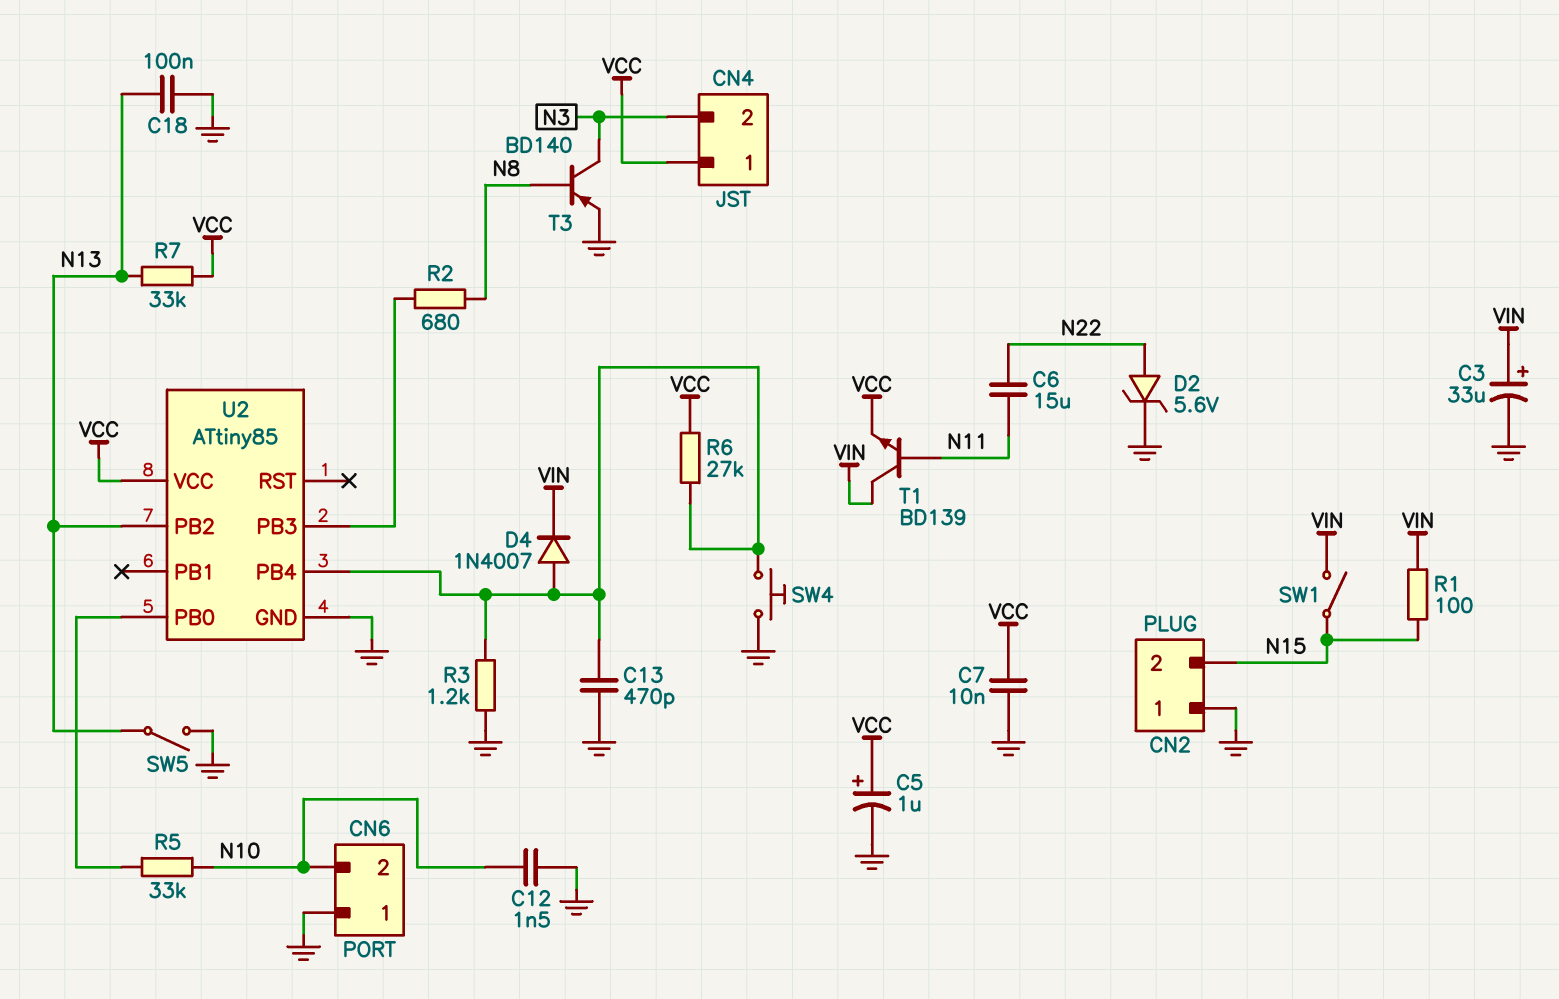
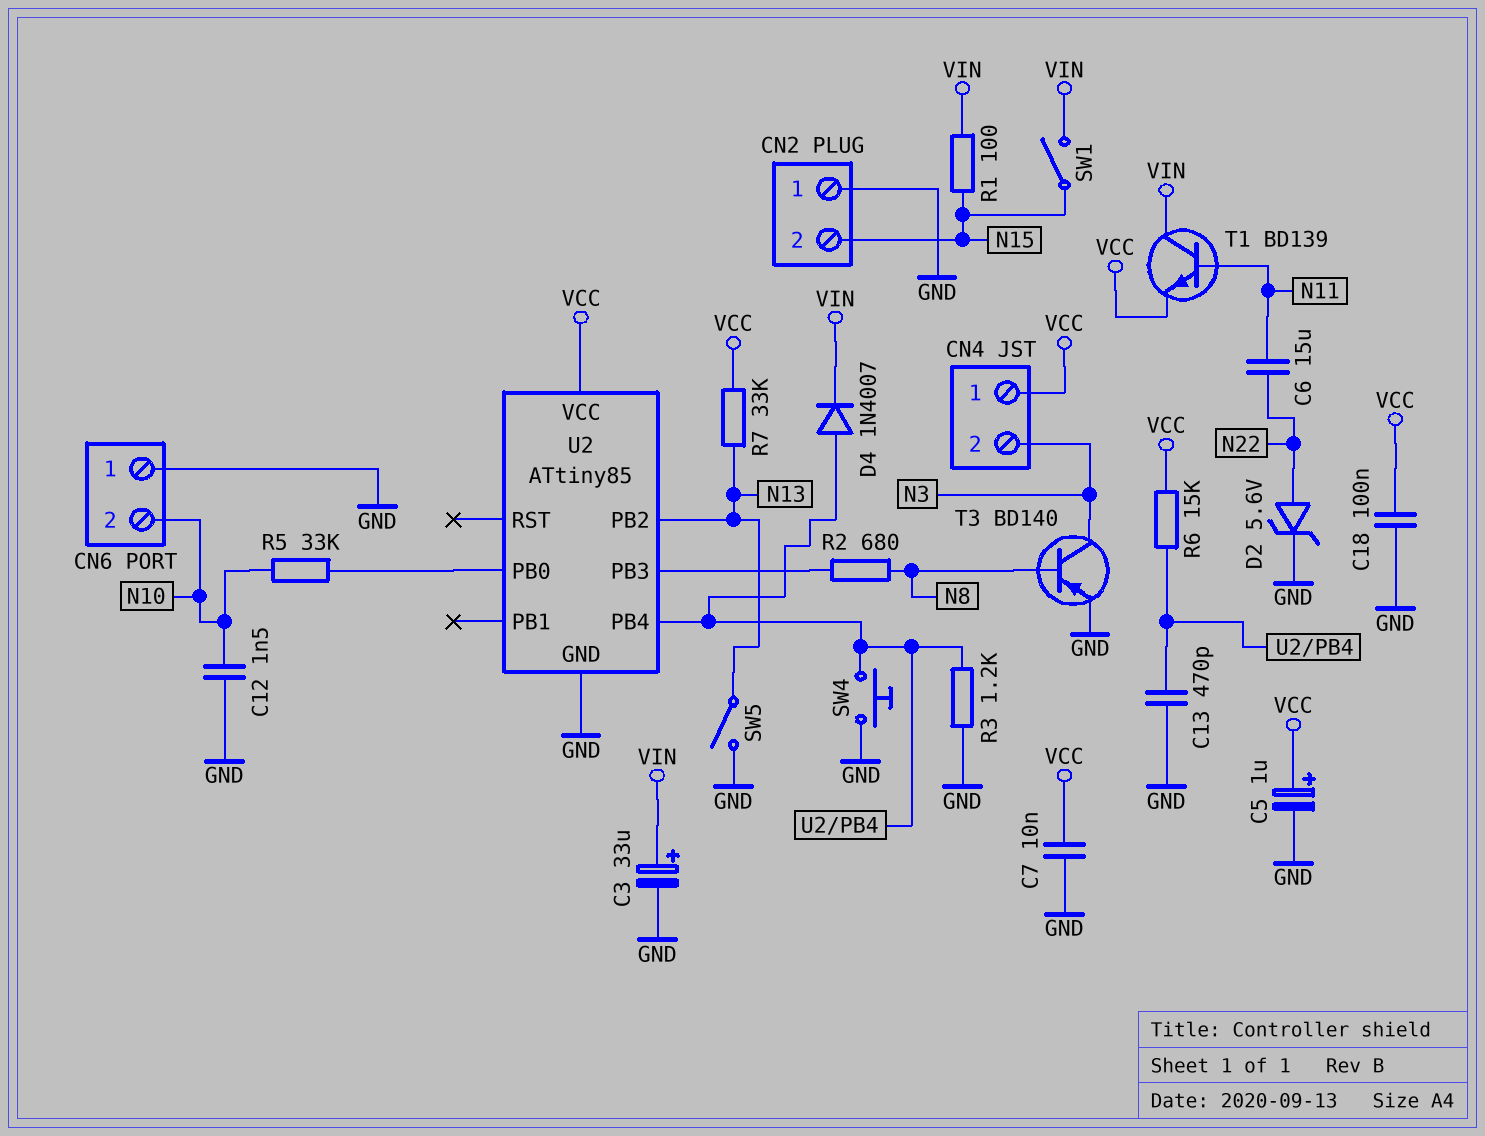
C18: 100nF (GND, N13) -> 100nF (GND, VCC)
R6: 27k (U2/PB4, VCC) -> 15k (U2/PB4, VCC)

